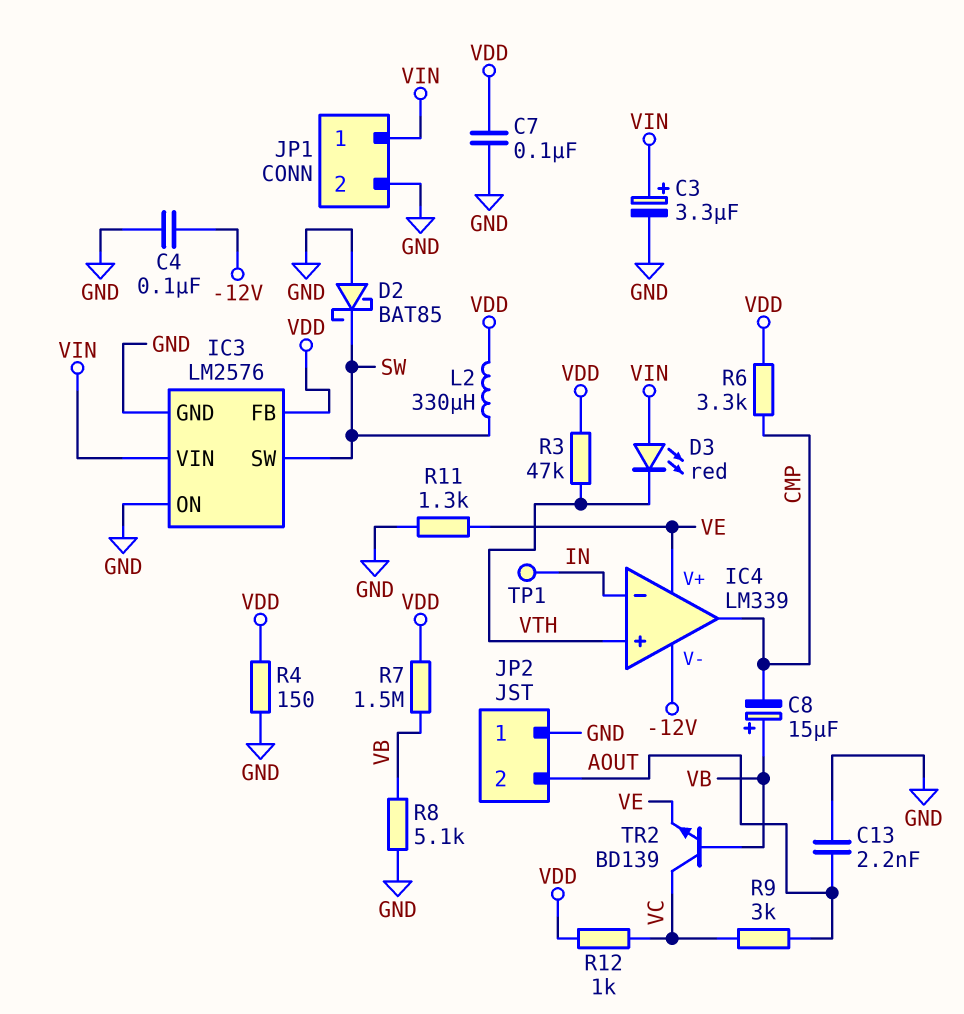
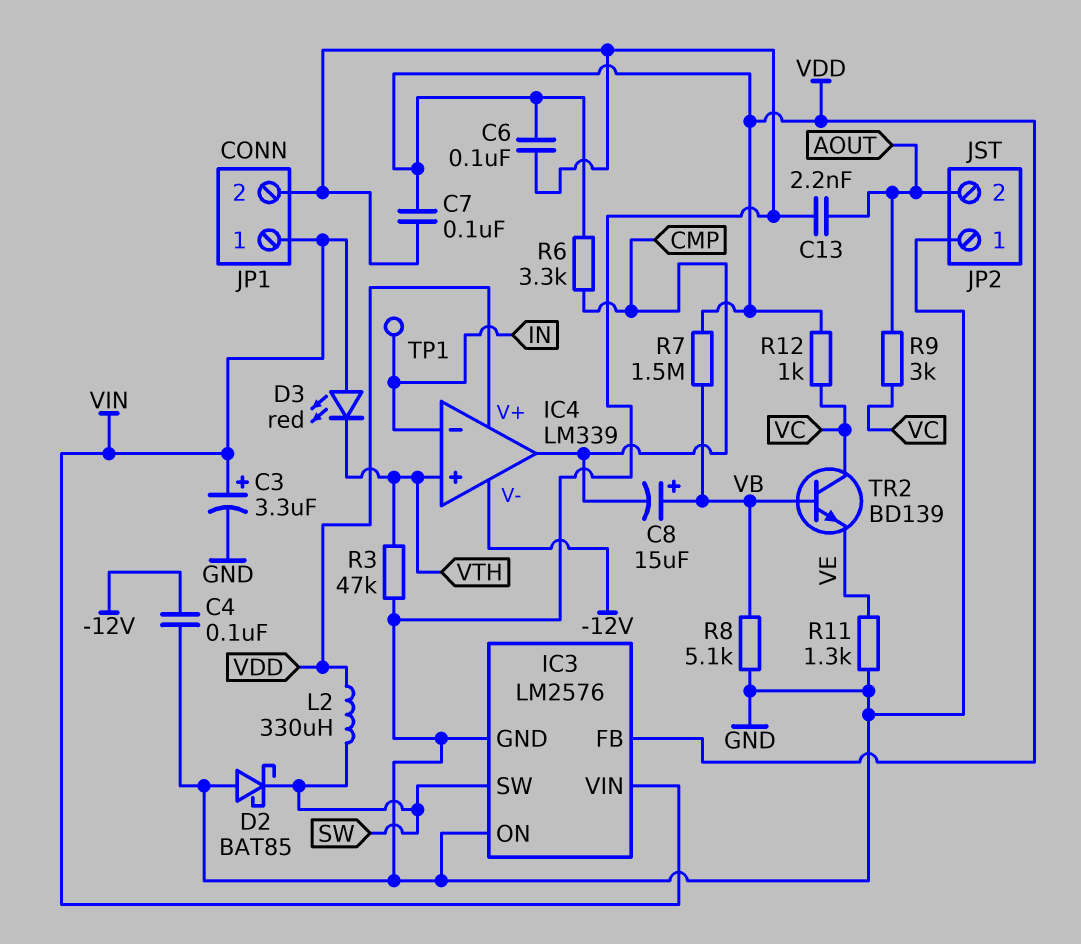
C6: none -> 100nF (GND, VDD)
IC4 pin V+: VE -> VDD
R3: 47k (VDD, VTH) -> 47k (GND, VTH)
R4: 150 (GND, VDD) -> none

